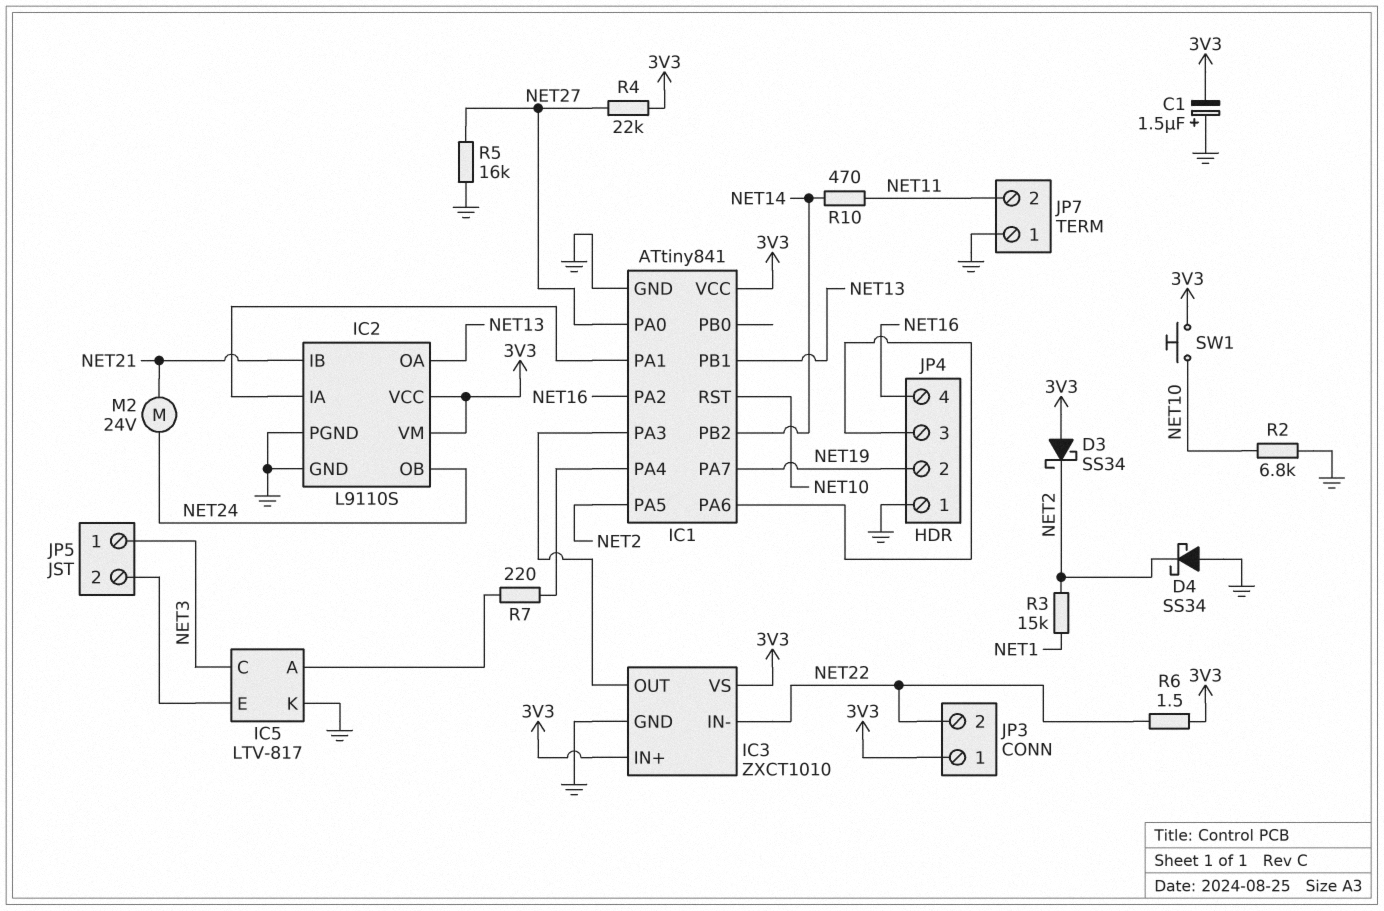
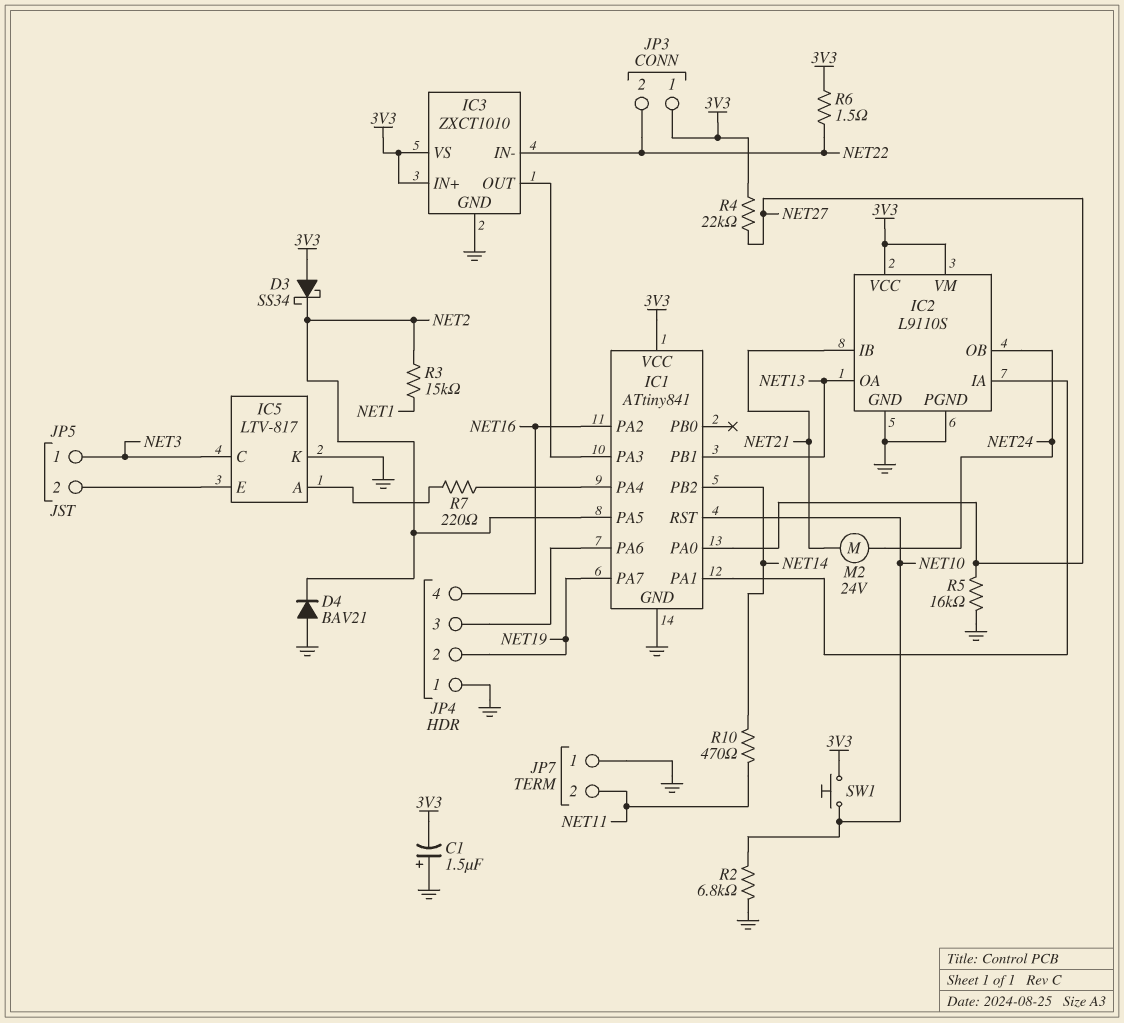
D4: schottky SS34 (A GND, K NET2) -> diode BAV21 (A GND, K NET2)

